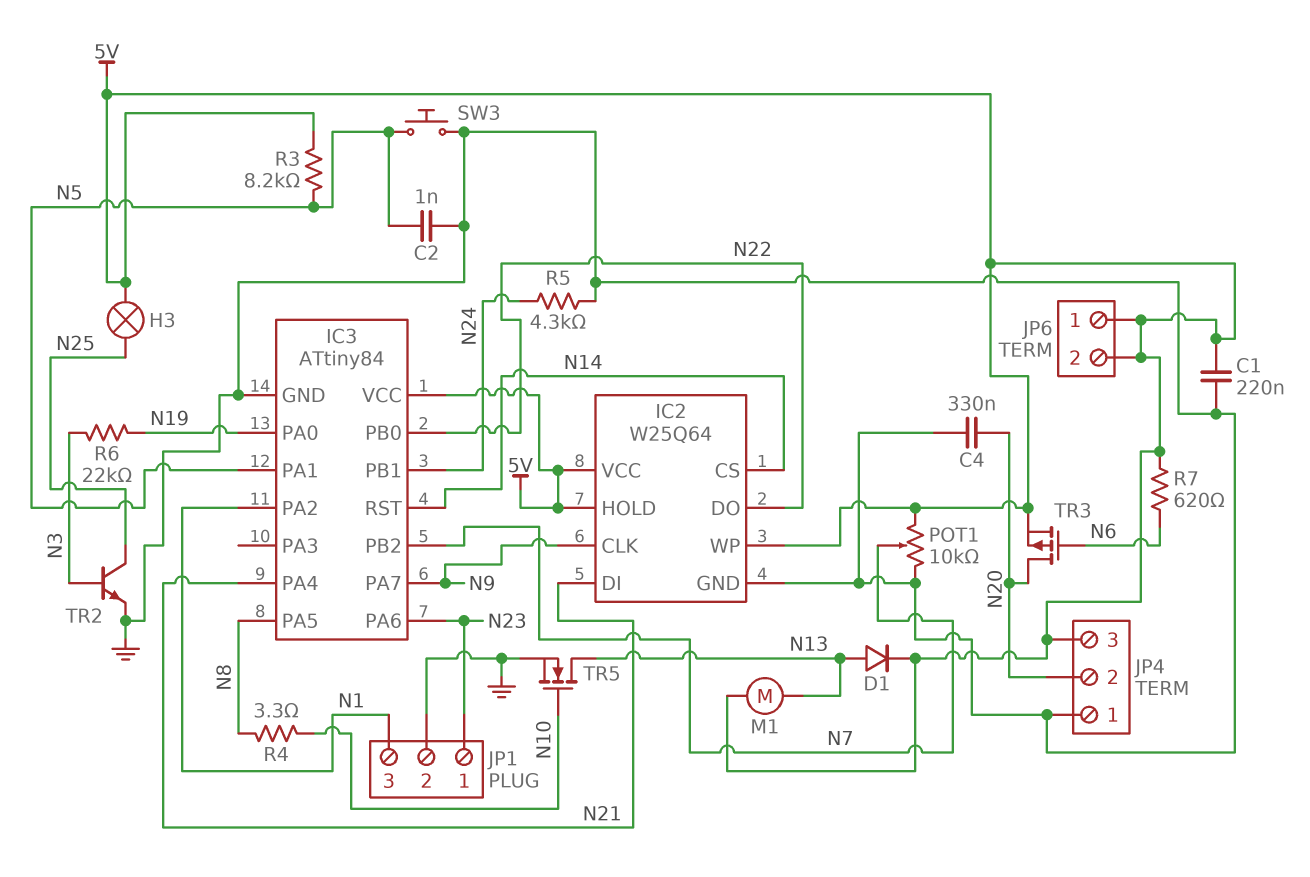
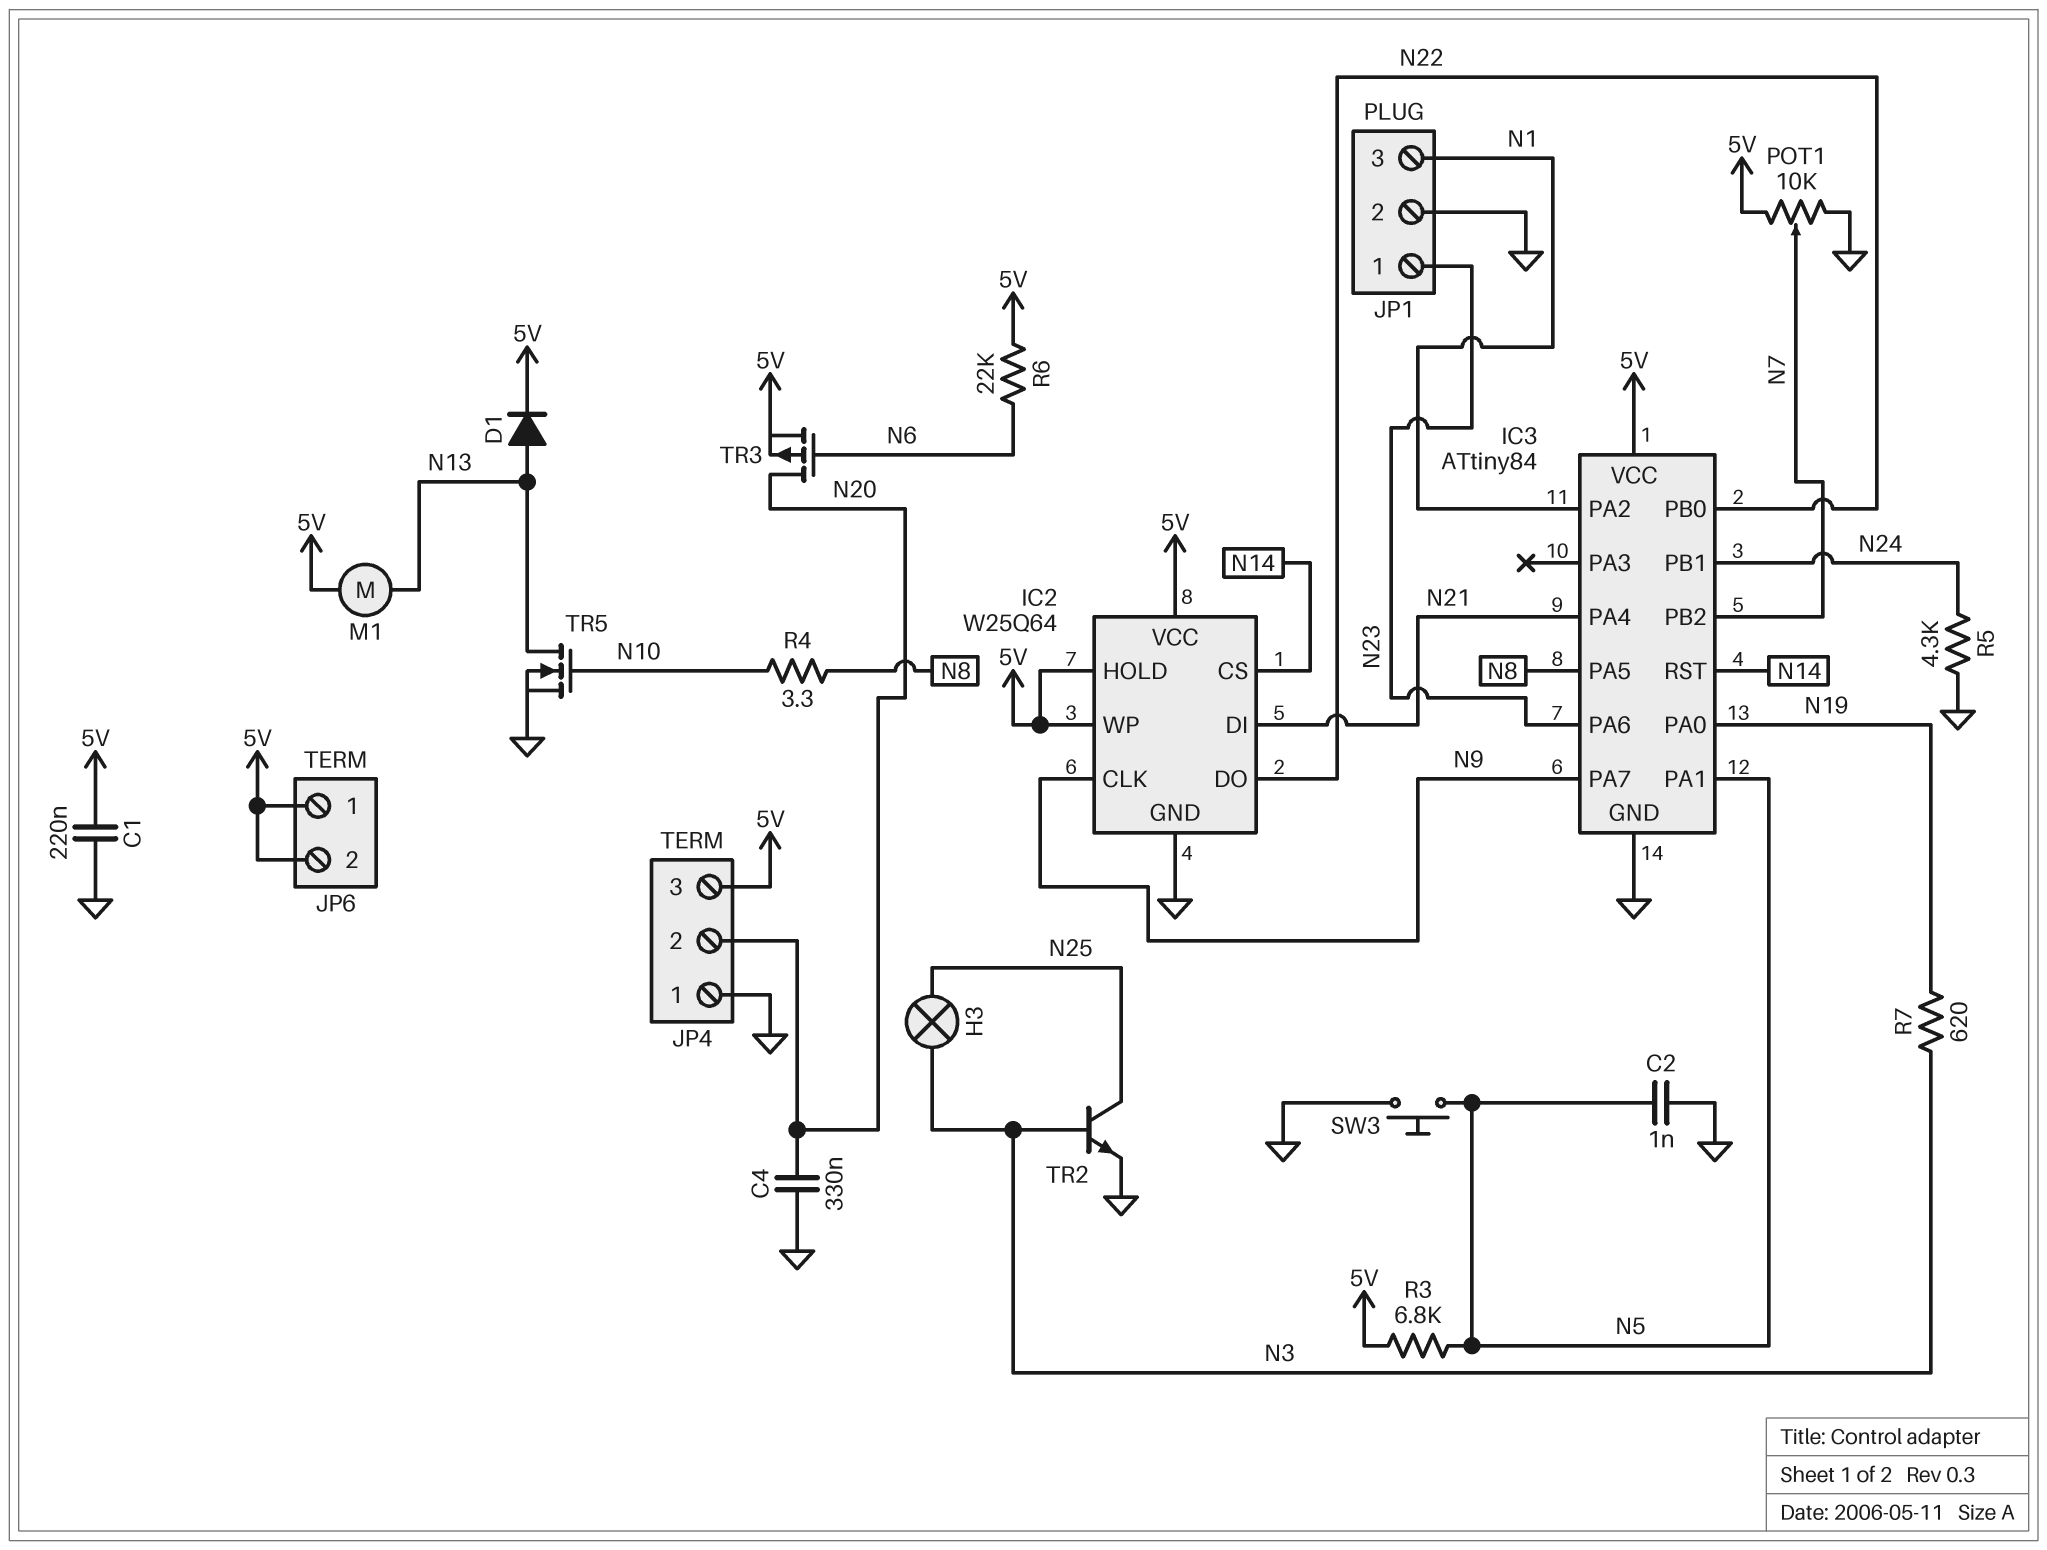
H3: lamp (5V, N25) -> lamp (N3, N25)
R3: 8.2k (5V, N5) -> 6.8k (5V, N5)
R6: 22k (N3, N19) -> 22k (5V, N6)
R7: 620 (5V, N6) -> 620 (N3, N19)

